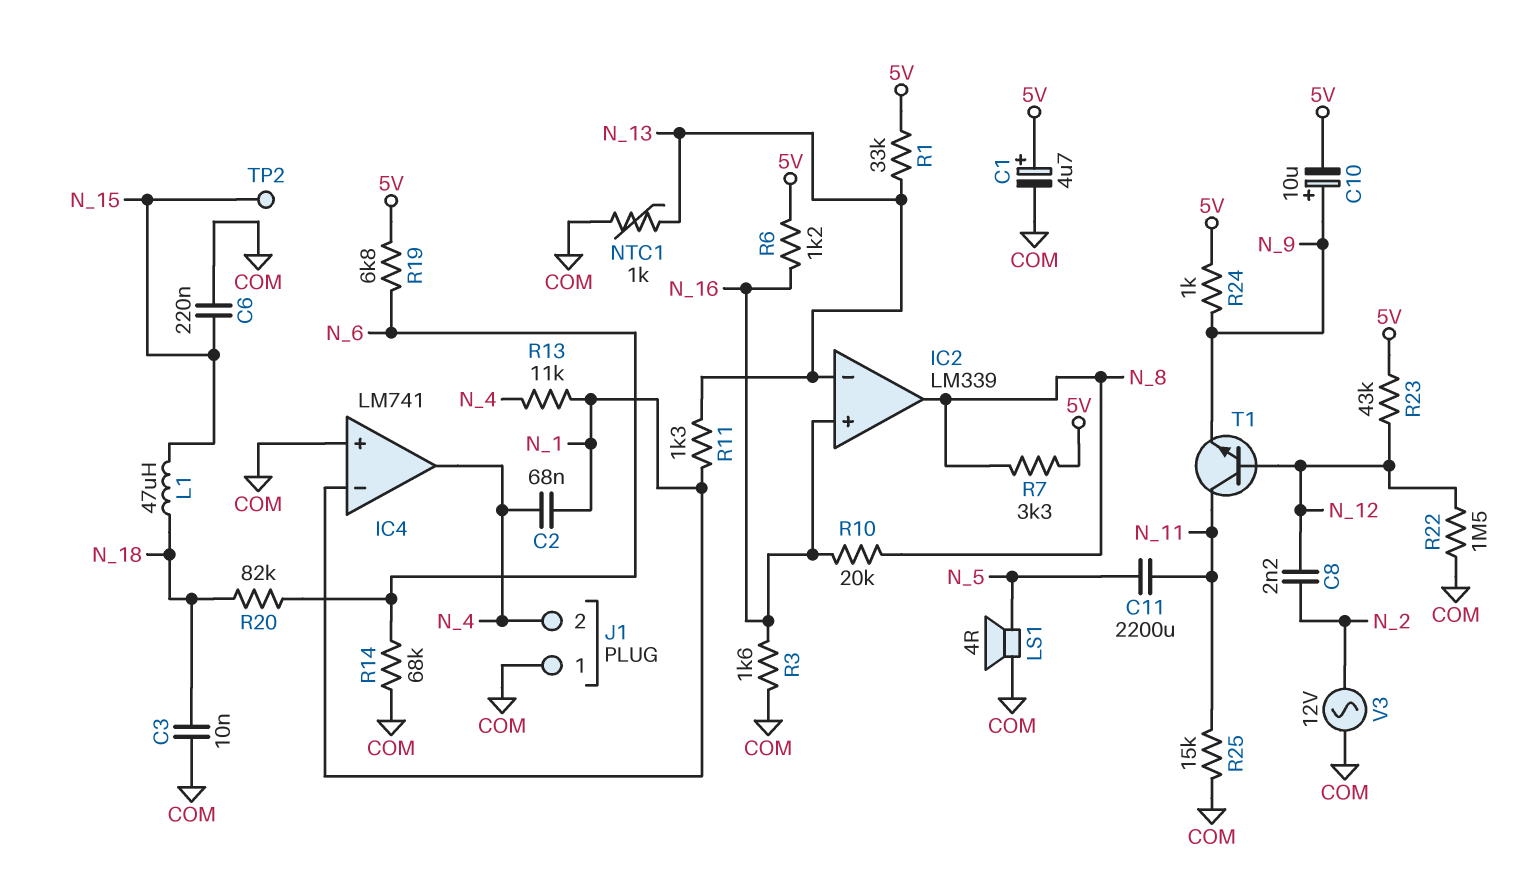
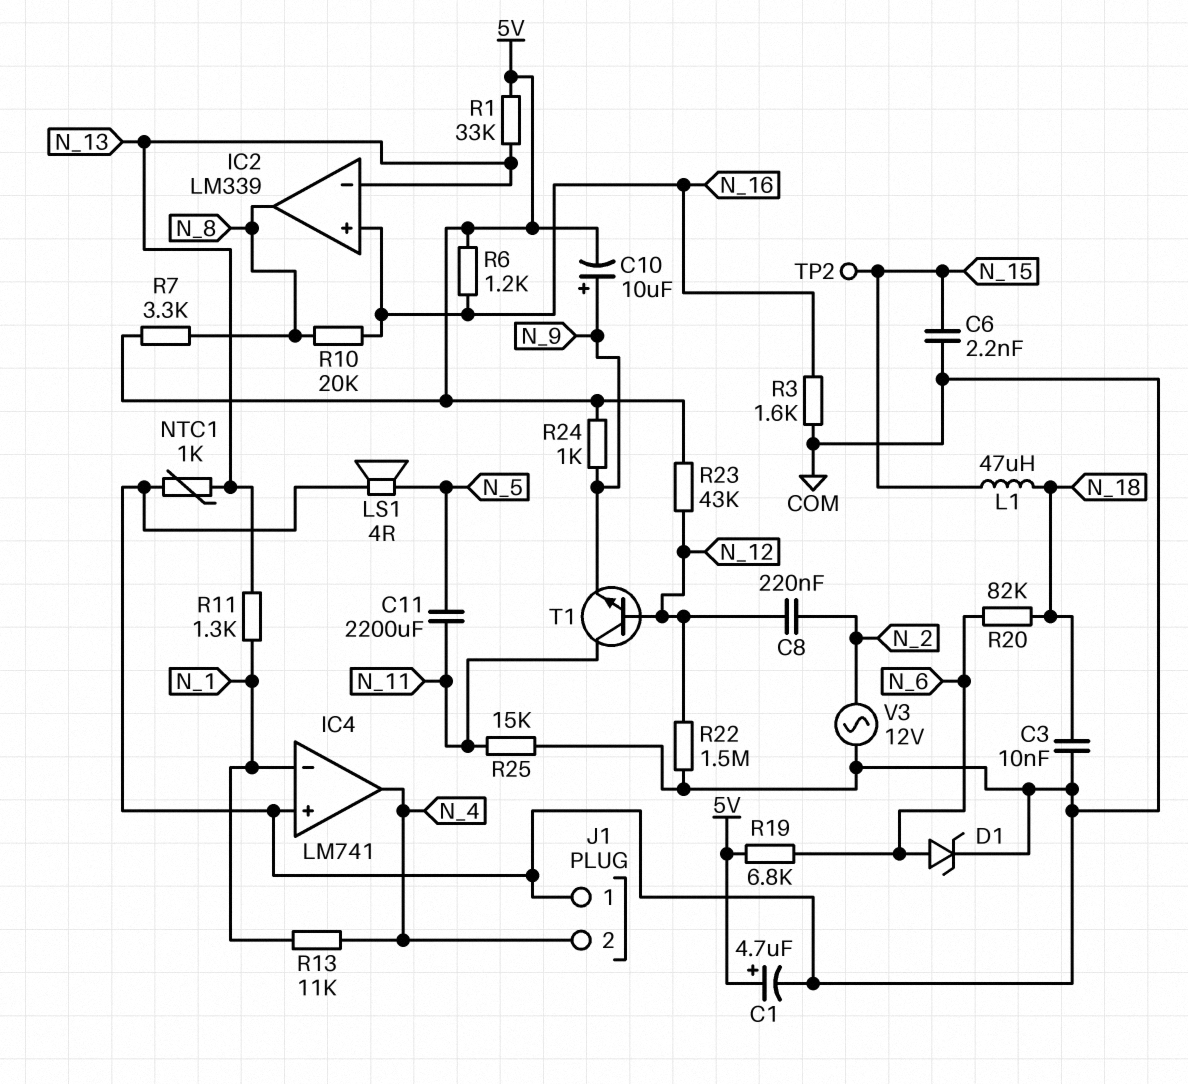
C2: 68nF (N_1, N_4) -> none
C6: 220nF (COM, N_15) -> 2.2nF (COM, N_15)
C8: 2.2nF (N_2, N_12) -> 220nF (N_2, N_12)
D1: none -> zener (A N_6, K COM)
R14: 68k (COM, N_6) -> none

